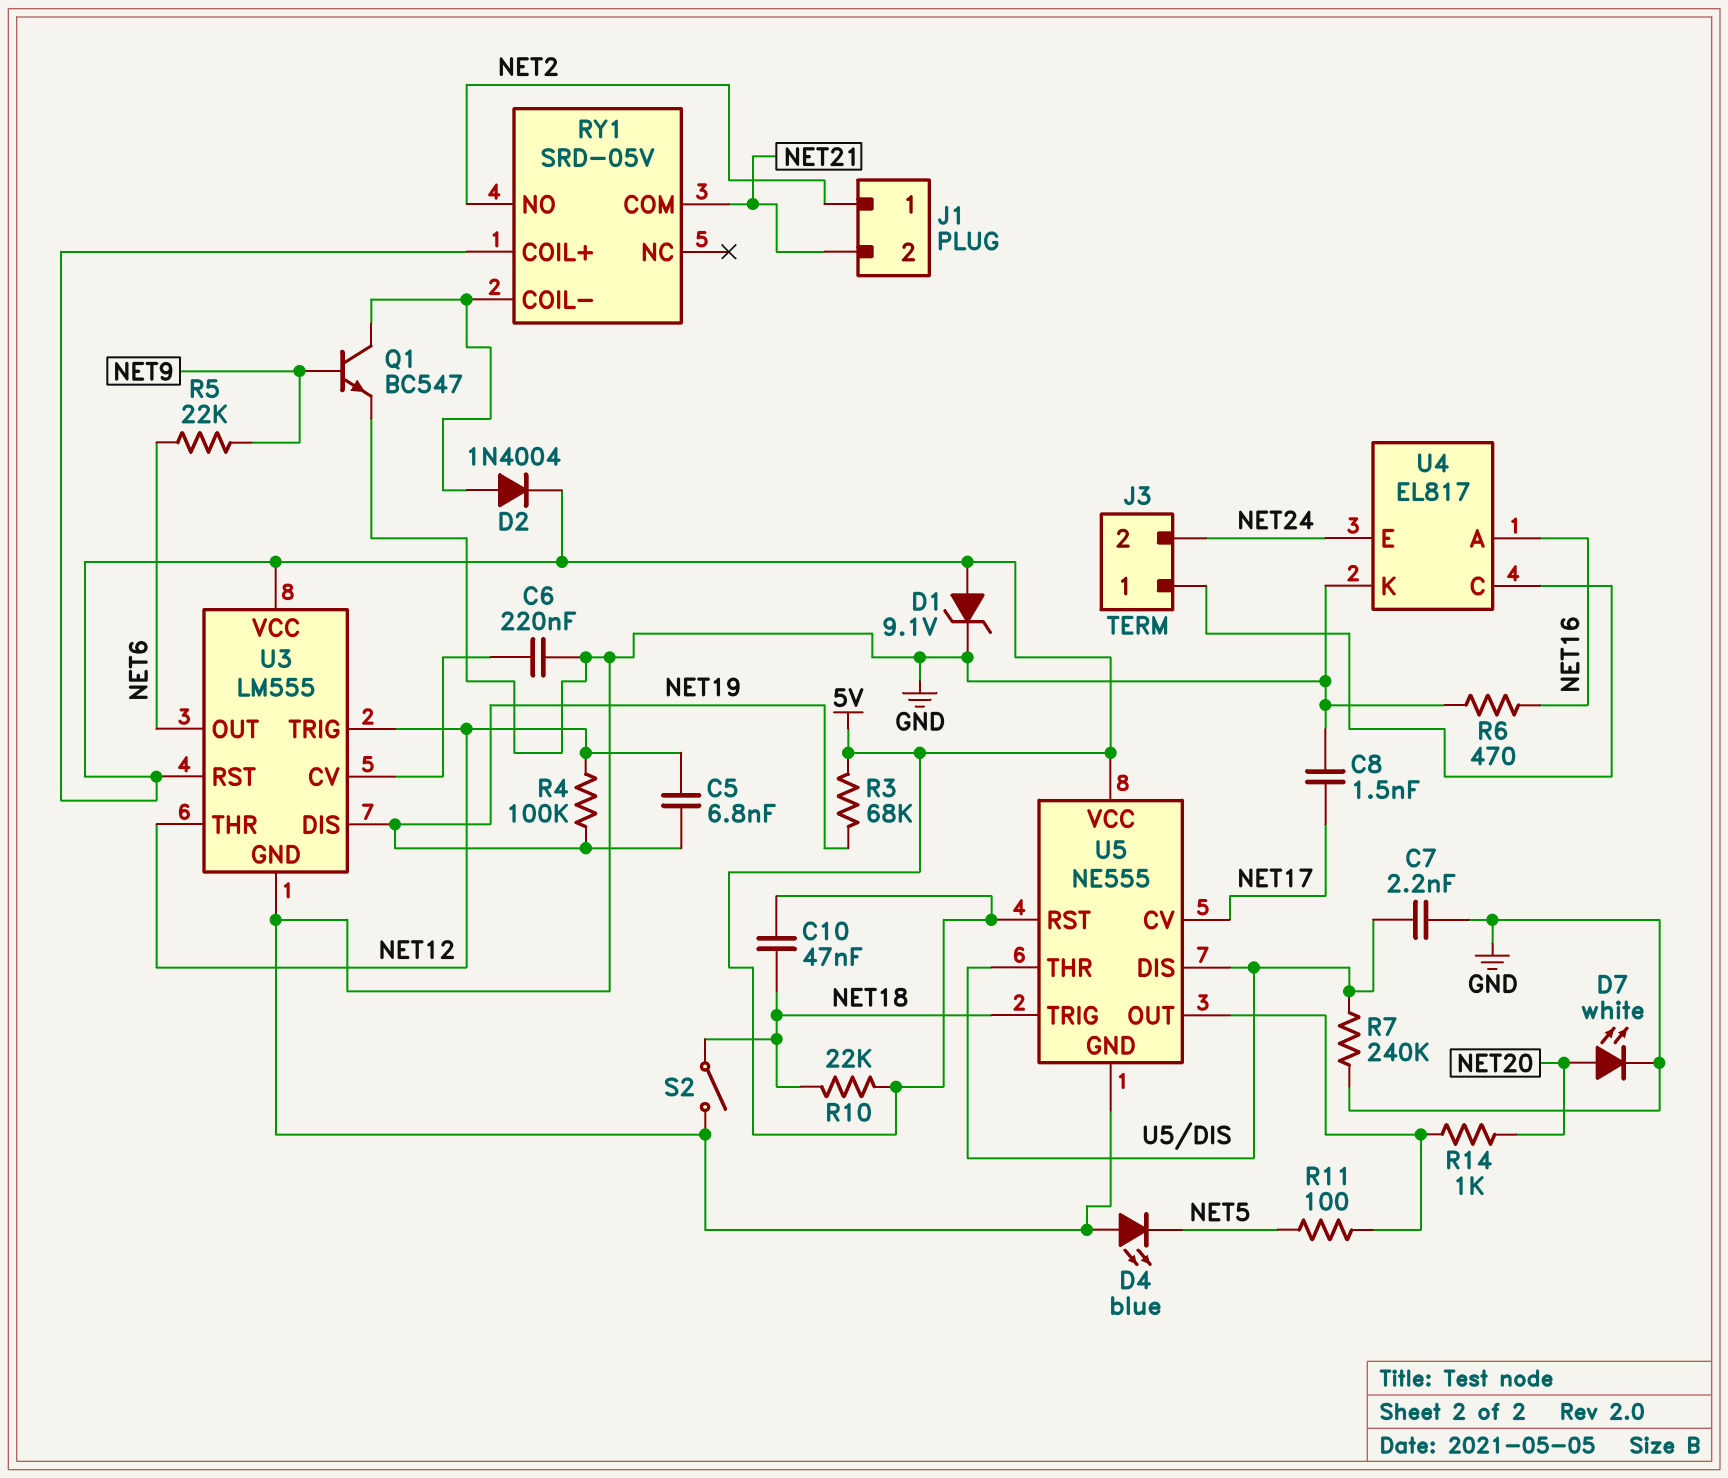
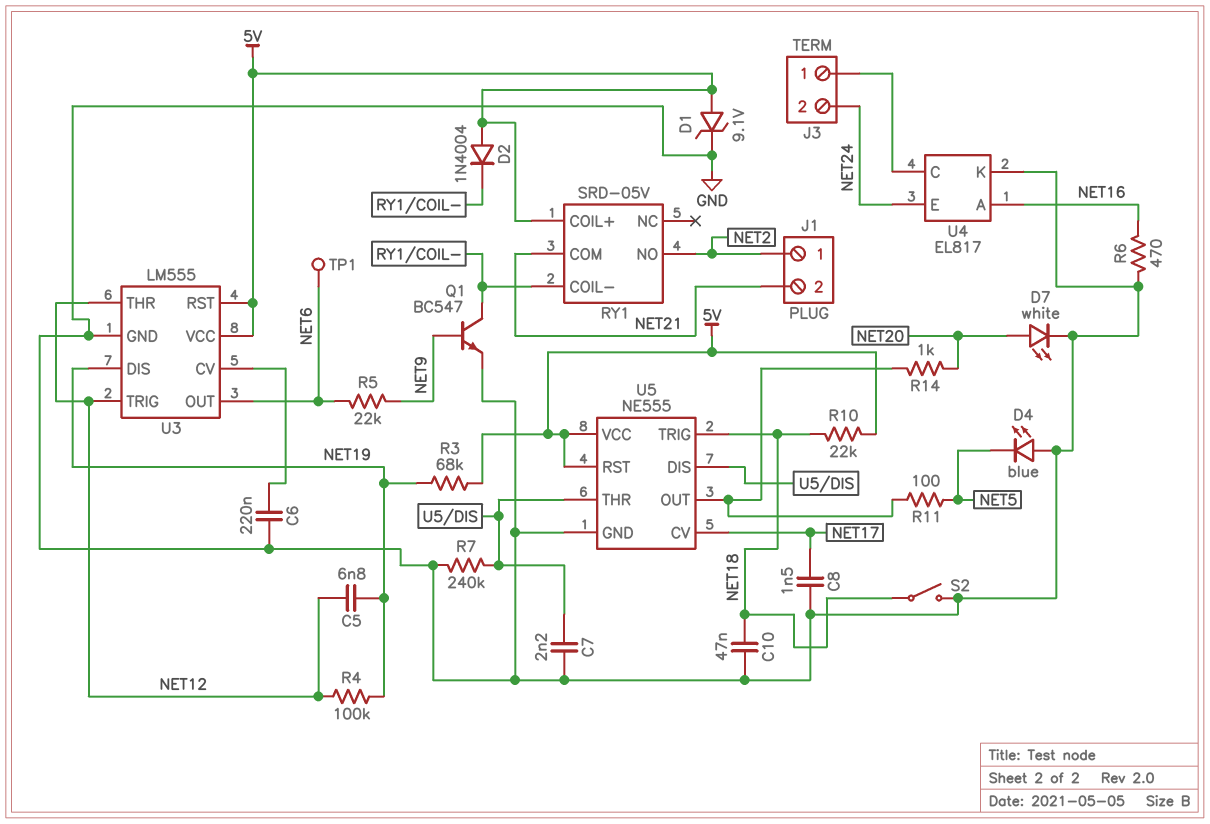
C10: 47nF (5V, NET18) -> 47nF (GND, NET18)
D2: diode 1N4004 (A RY1/COIL-, K 5V) -> diode 1N4004 (A 5V, K RY1/COIL-)
TP1: none -> test point (NET6)

